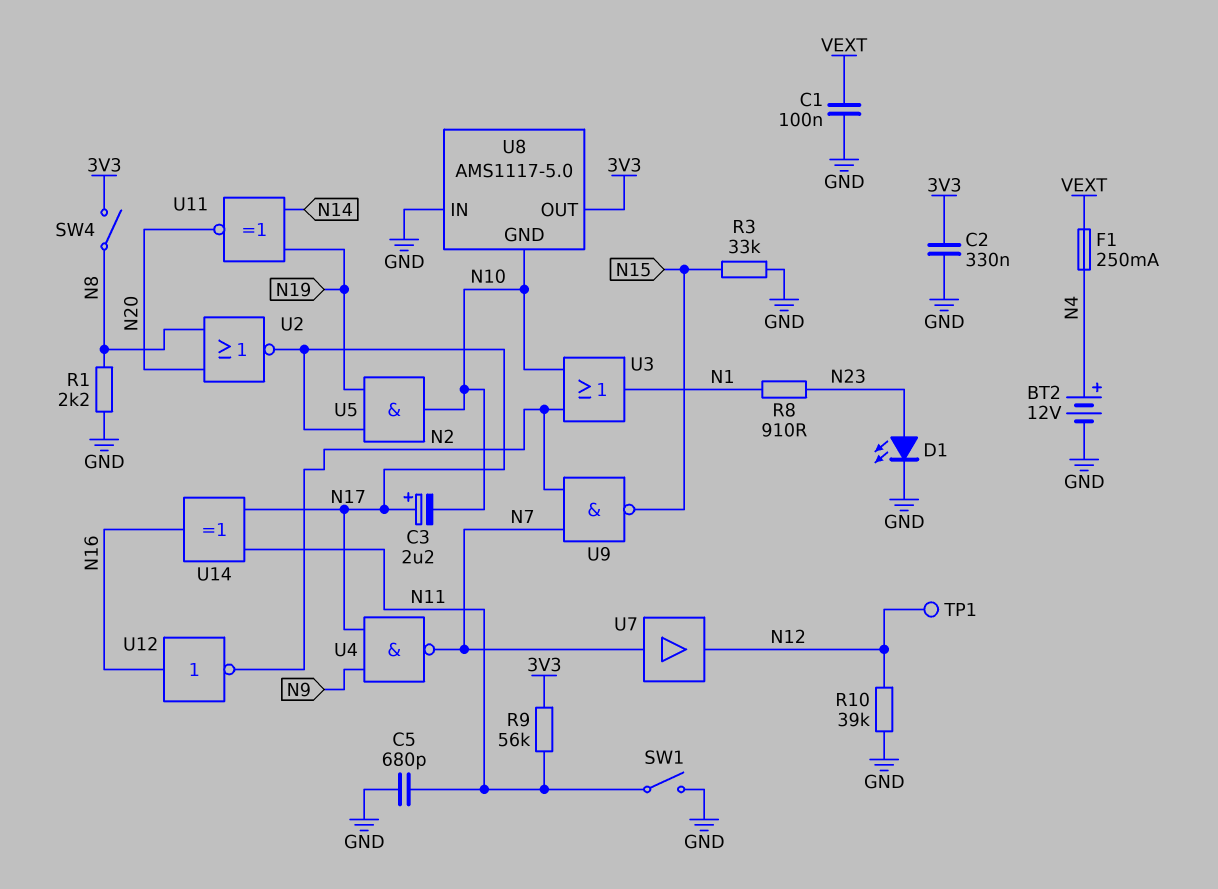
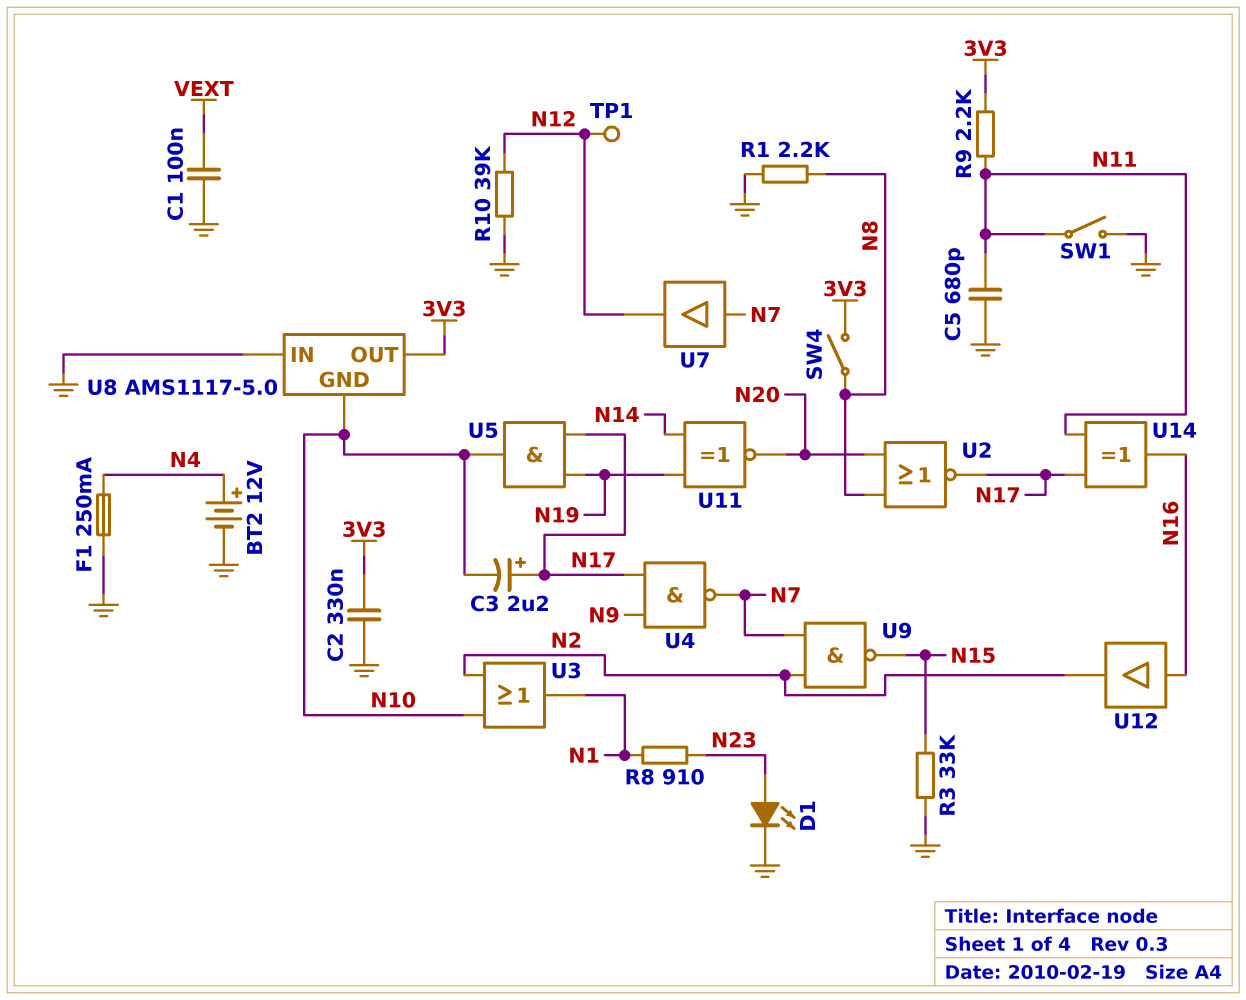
F1: 250mA (N4, VEXT) -> 250mA (GND, N4)
R9: 56k (3V3, N11) -> 2.2k (3V3, N11)
U12: NOT (in N16, out N2) -> buffer (in N16, out N2)

